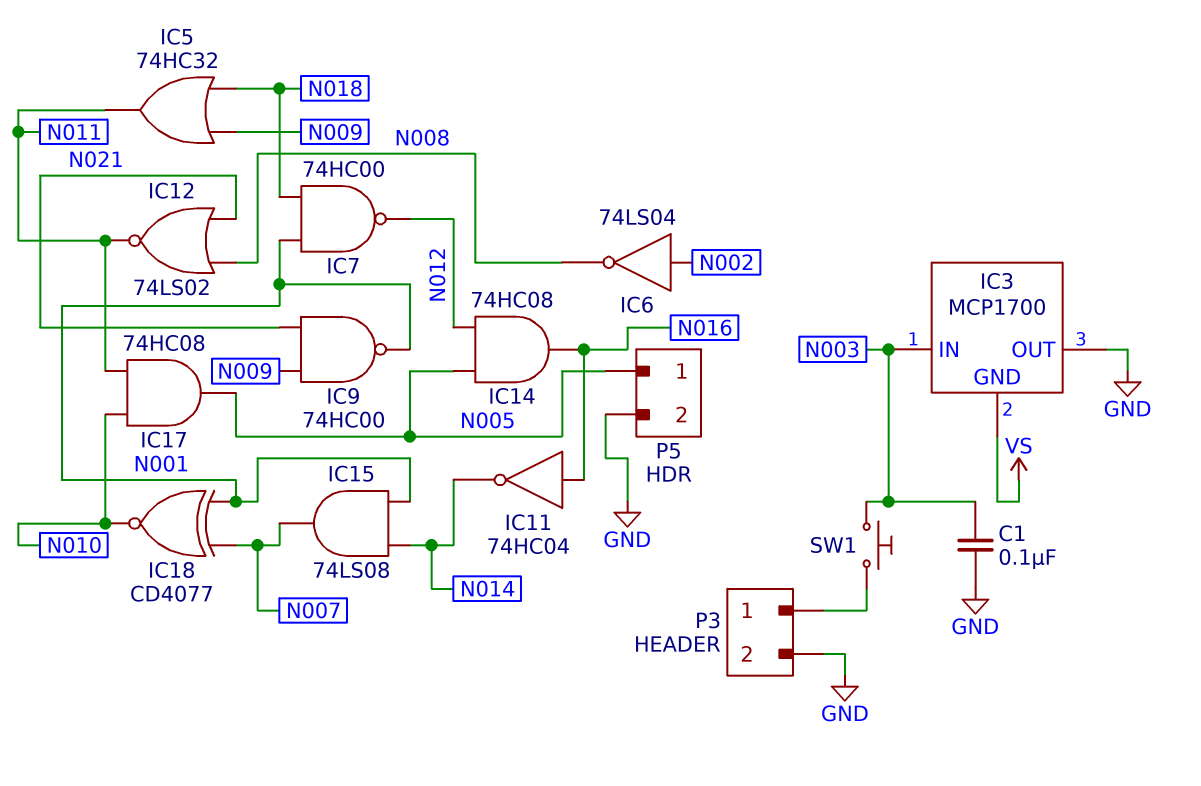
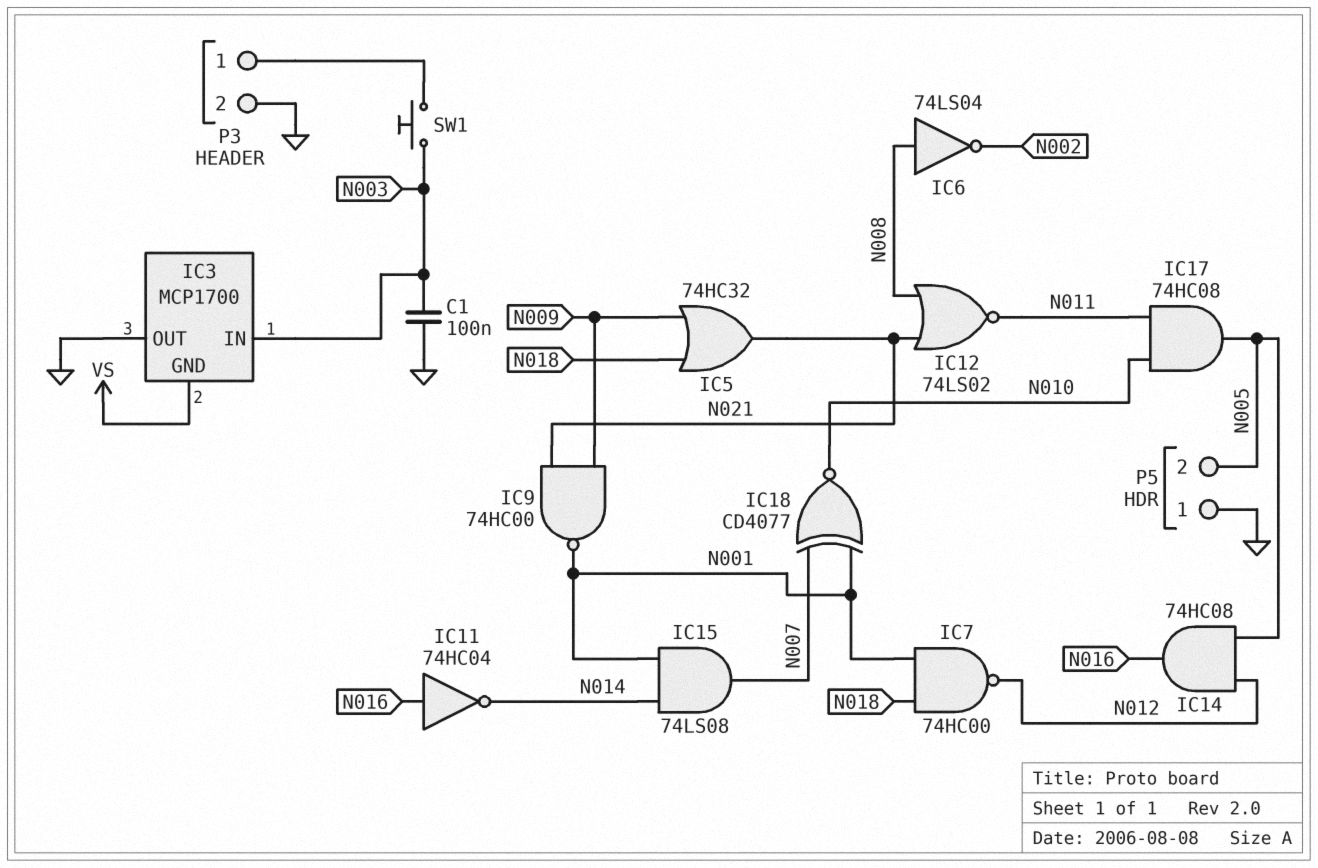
IC5: OR 74HC32 (in N009, in N018, out N011) -> OR 74HC32 (in N009, in N018, out N021)
IC6: NOT 74LS04 (in N002, out N008) -> NOT 74LS04 (in N008, out N002)
P5 pin 1: N005 -> GND
P5 pin 2: GND -> N005

